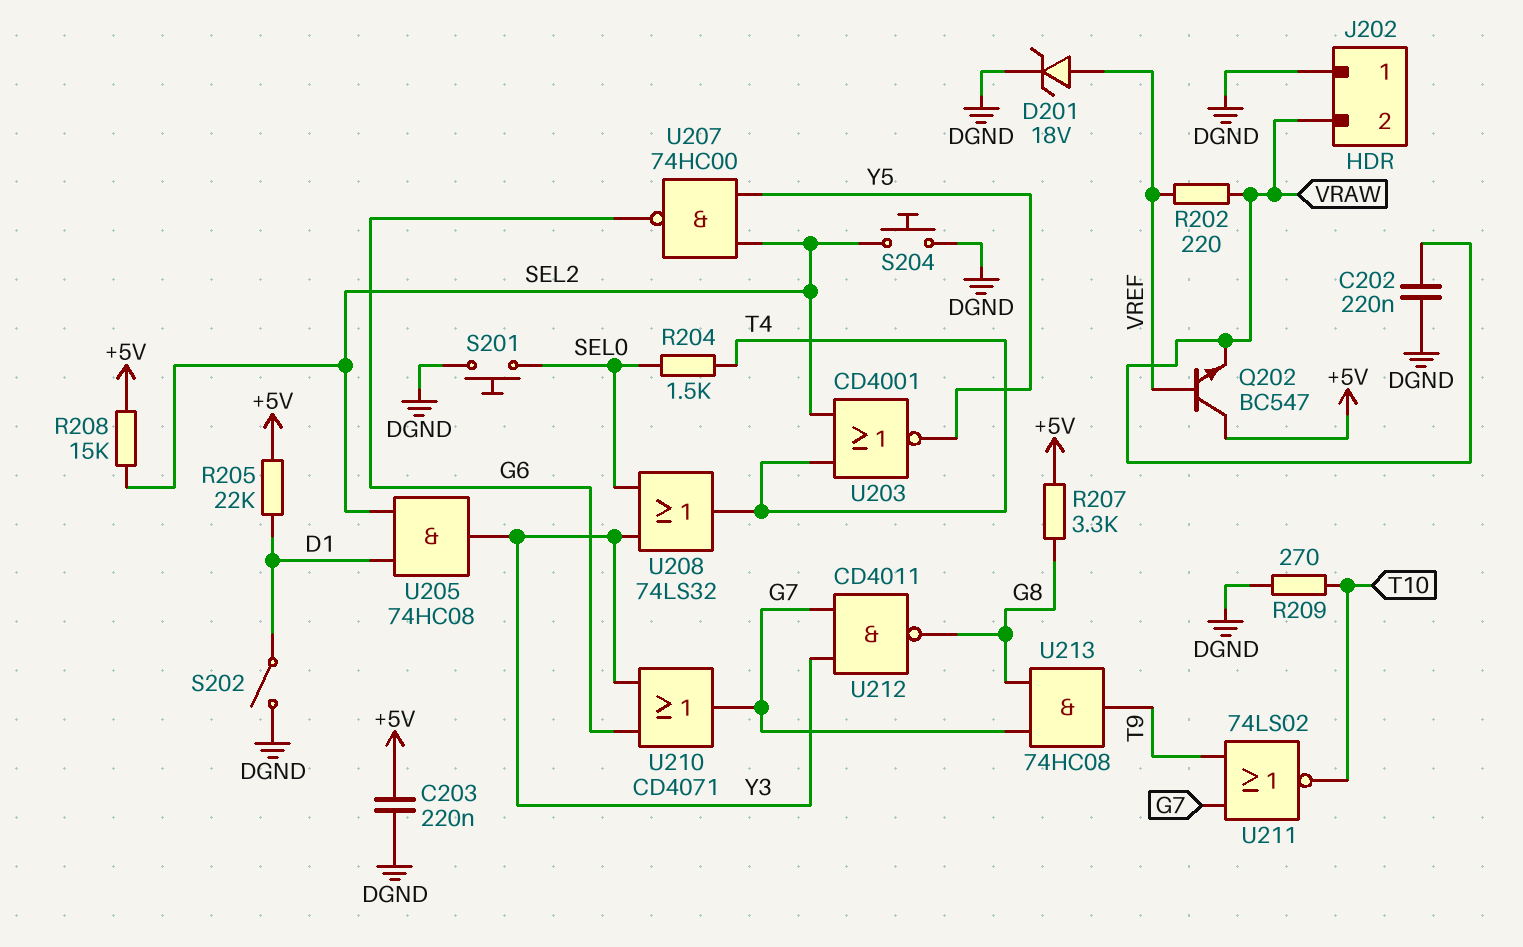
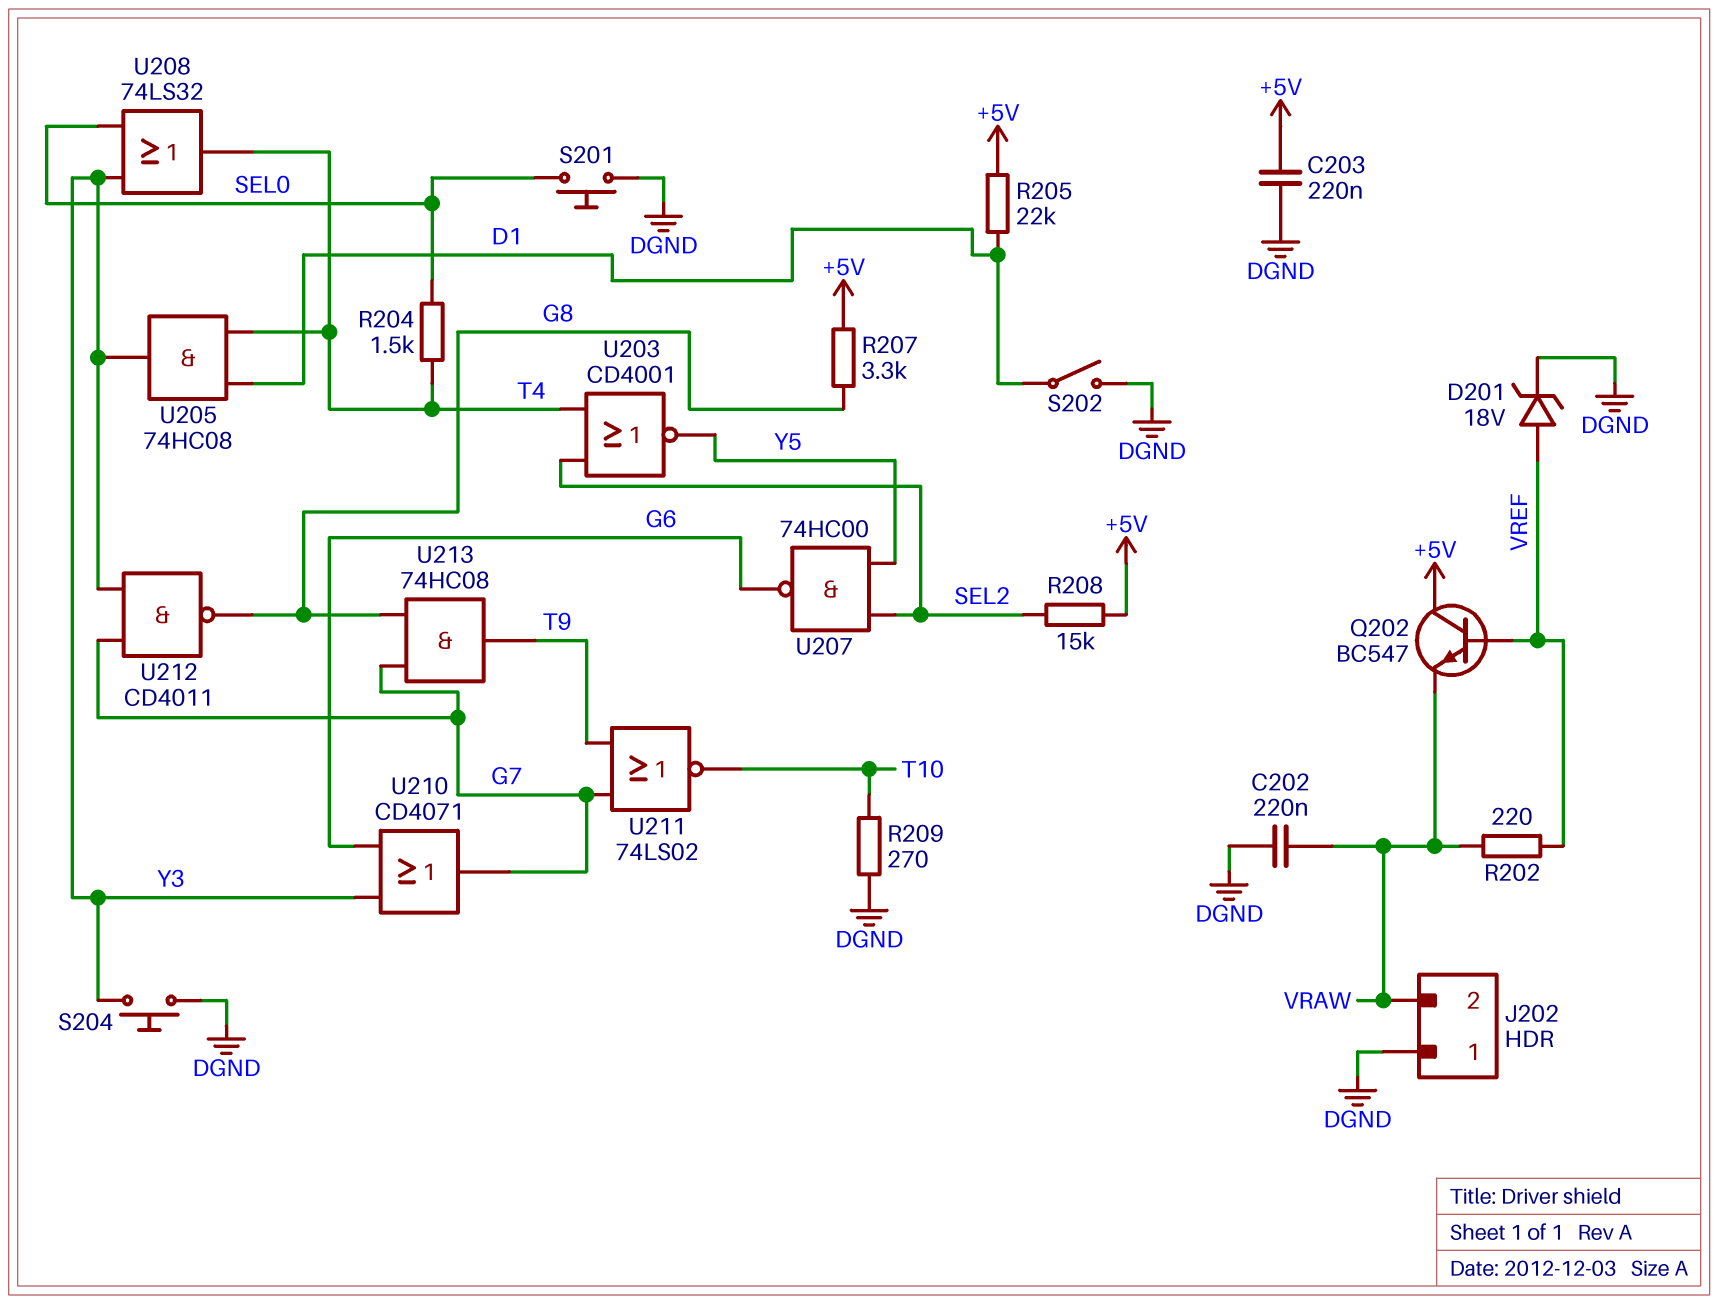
S204: button (DGND, SEL2) -> button (DGND, Y3)
U205: AND 74HC08 (in D1, in SEL2, out Y3) -> AND 74HC08 (in D1, in T4, out Y3)

